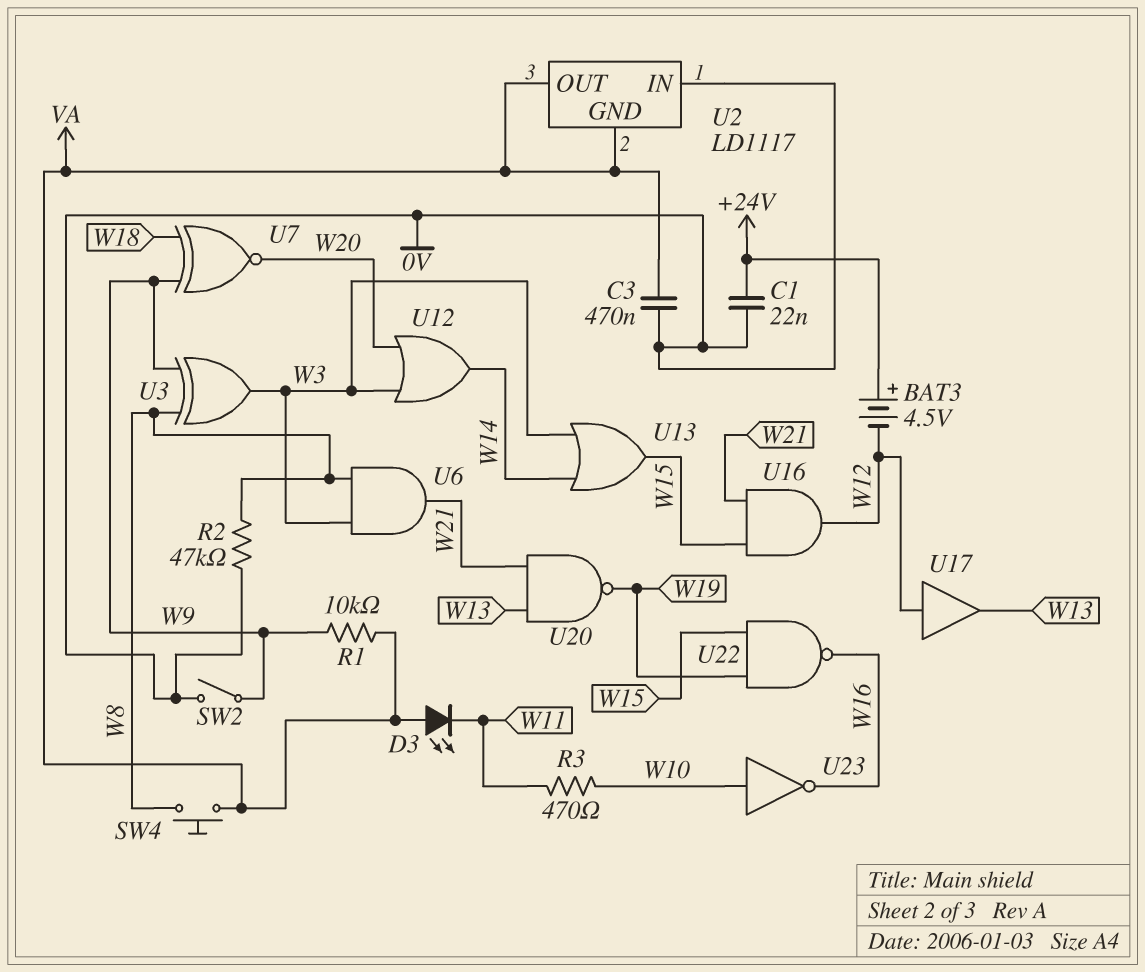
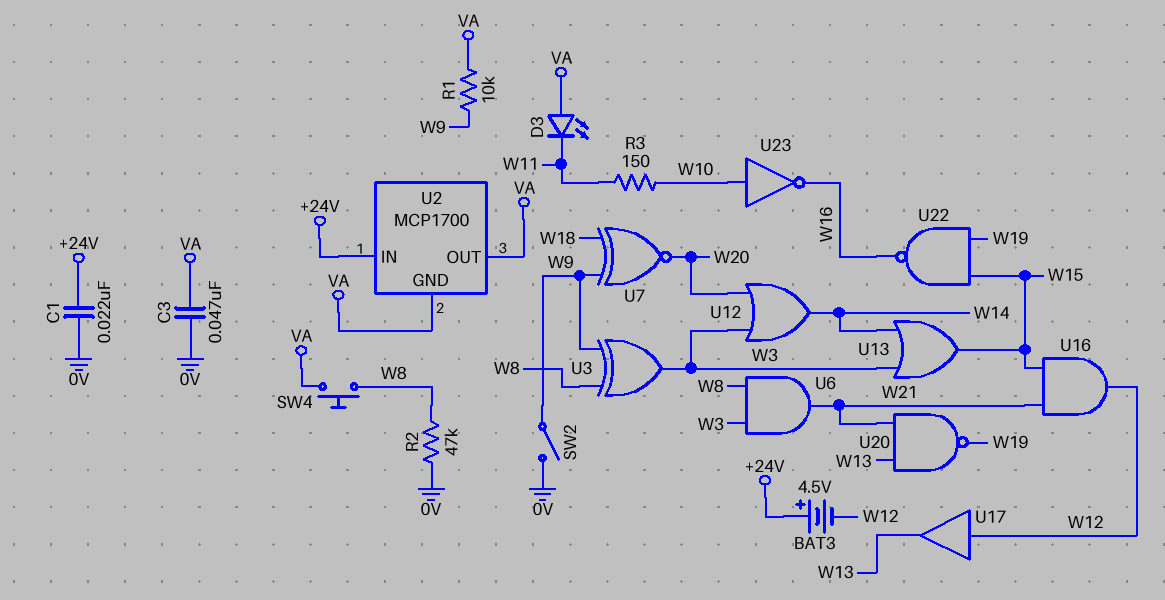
C3: 470nF (0V, VA) -> 47nF (0V, VA)
R3: 470 (W10, W11) -> 150 (W10, W11)
U2: LD1117 -> MCP1700
U2 pin IN: 0V -> +24V

